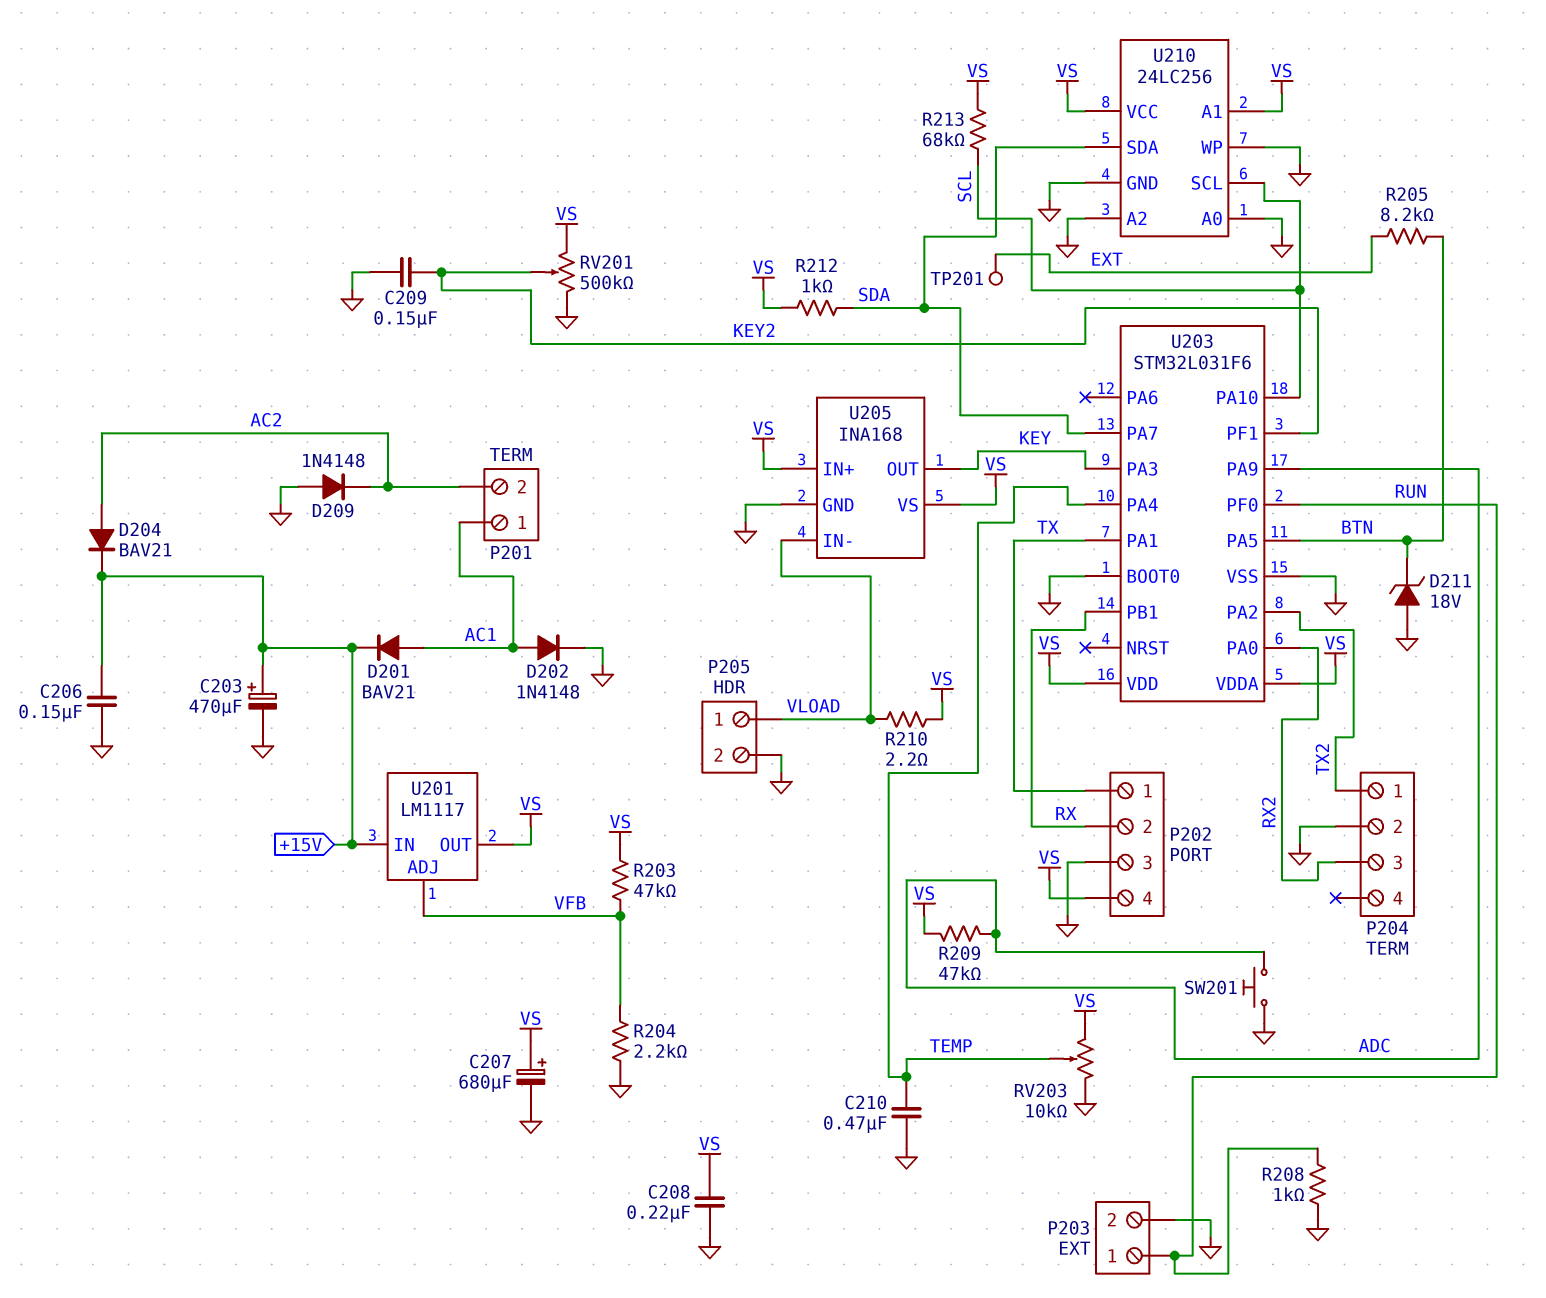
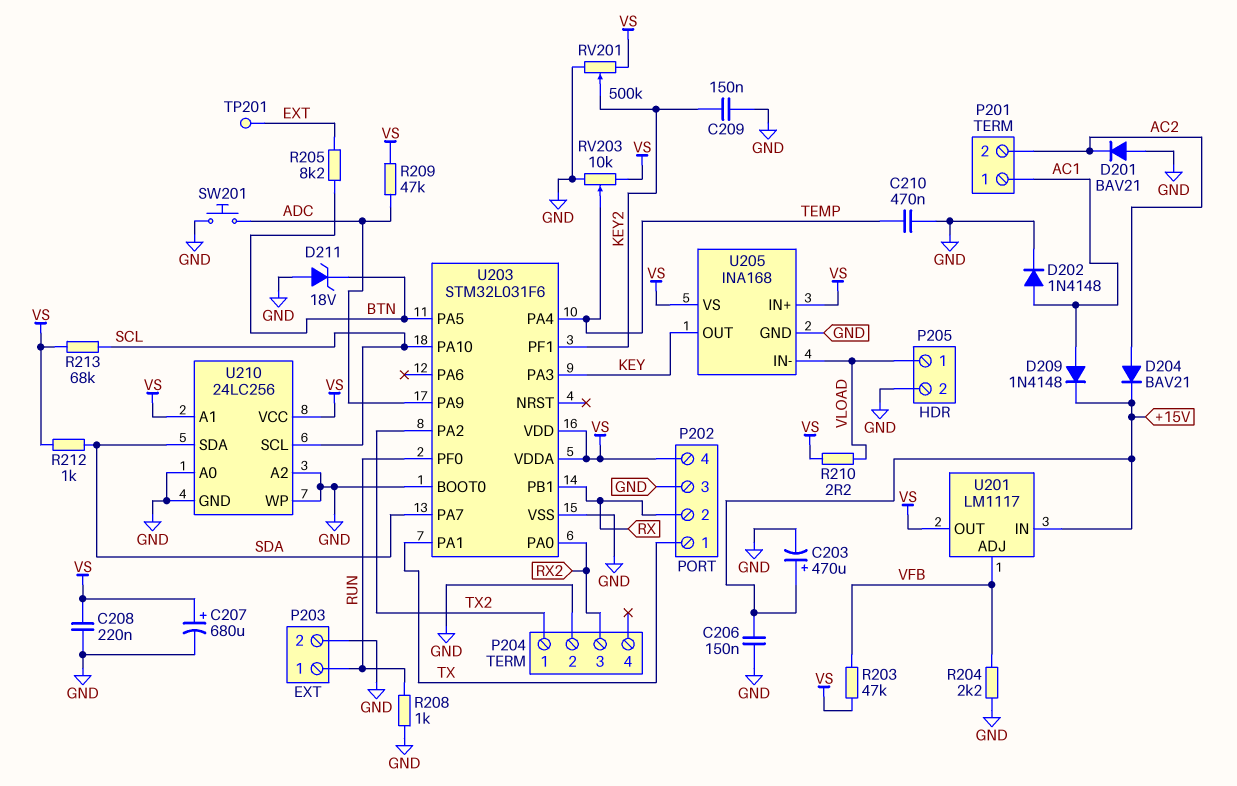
D201: diode BAV21 (A AC1, K +15V) -> diode BAV21 (A GND, K AC2)
D209: diode 1N4148 (A GND, K AC2) -> diode 1N4148 (A AC1, K +15V)

